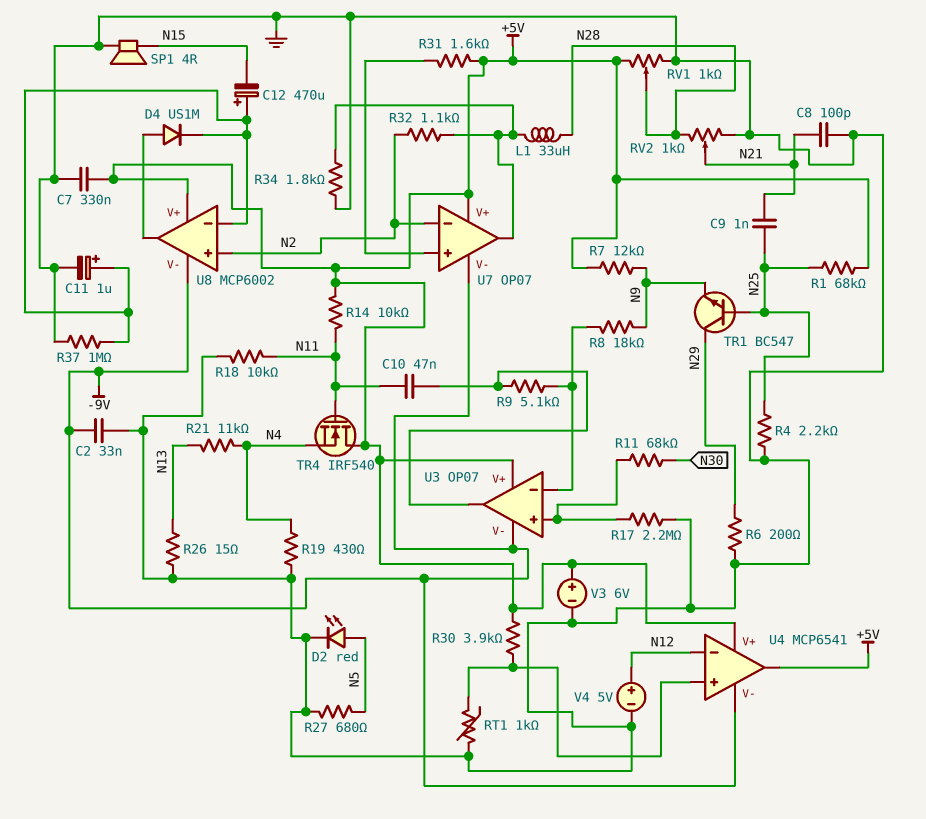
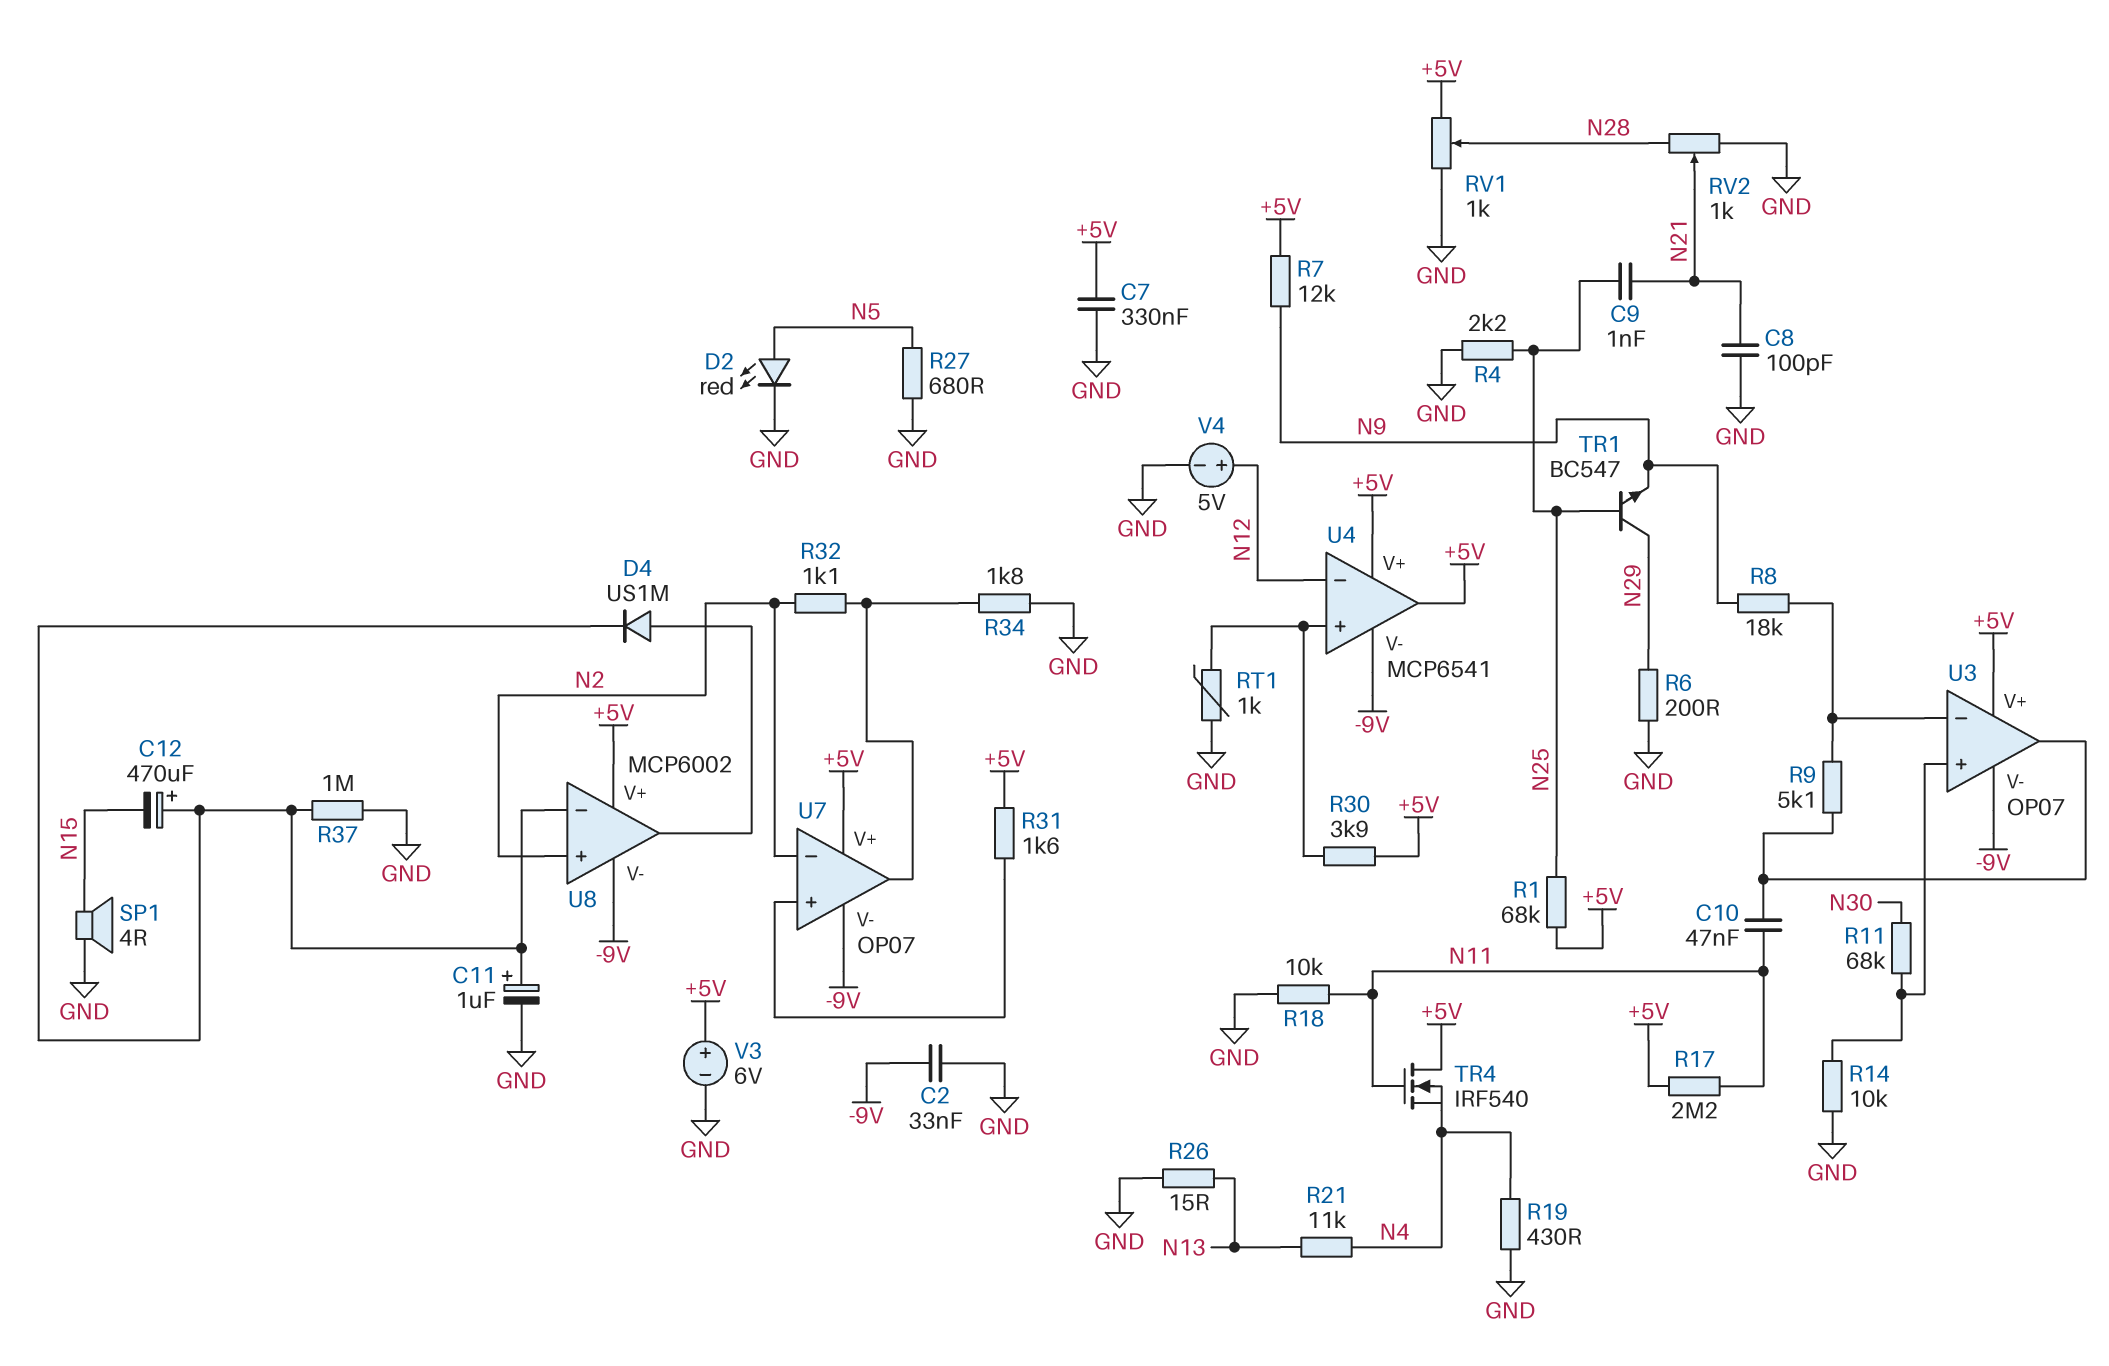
L1: 33uH (N28, U7/out) -> none
R14: 10k (+5V, N11) -> 10k (GND, U3/in+)
R17: 2.2M (GND, U3/in+) -> 2.2M (+5V, N11)

